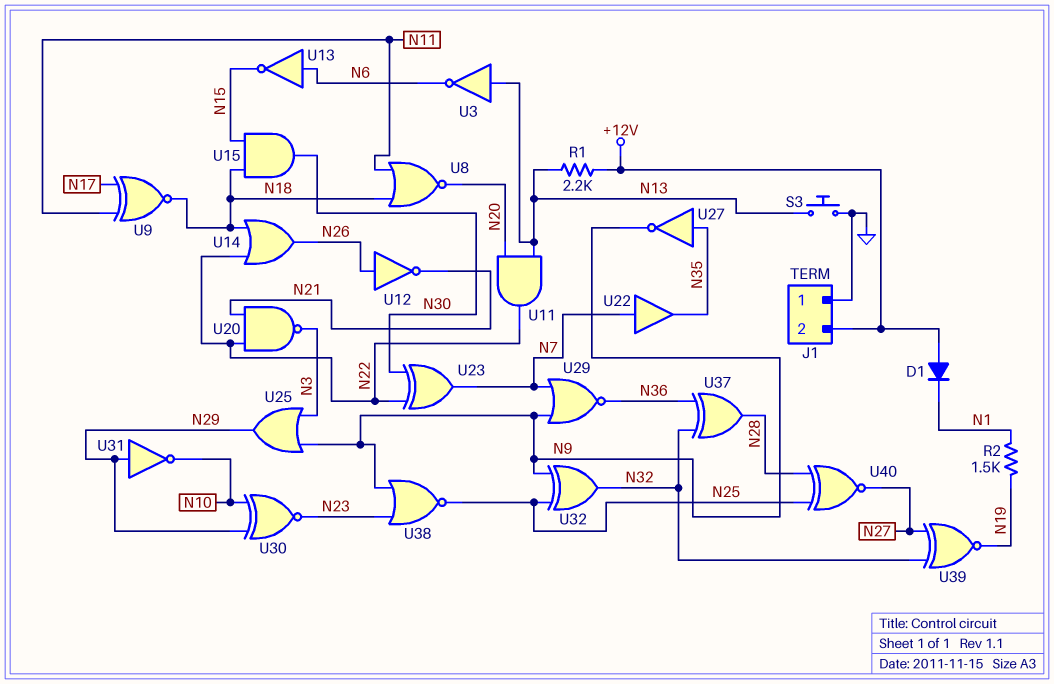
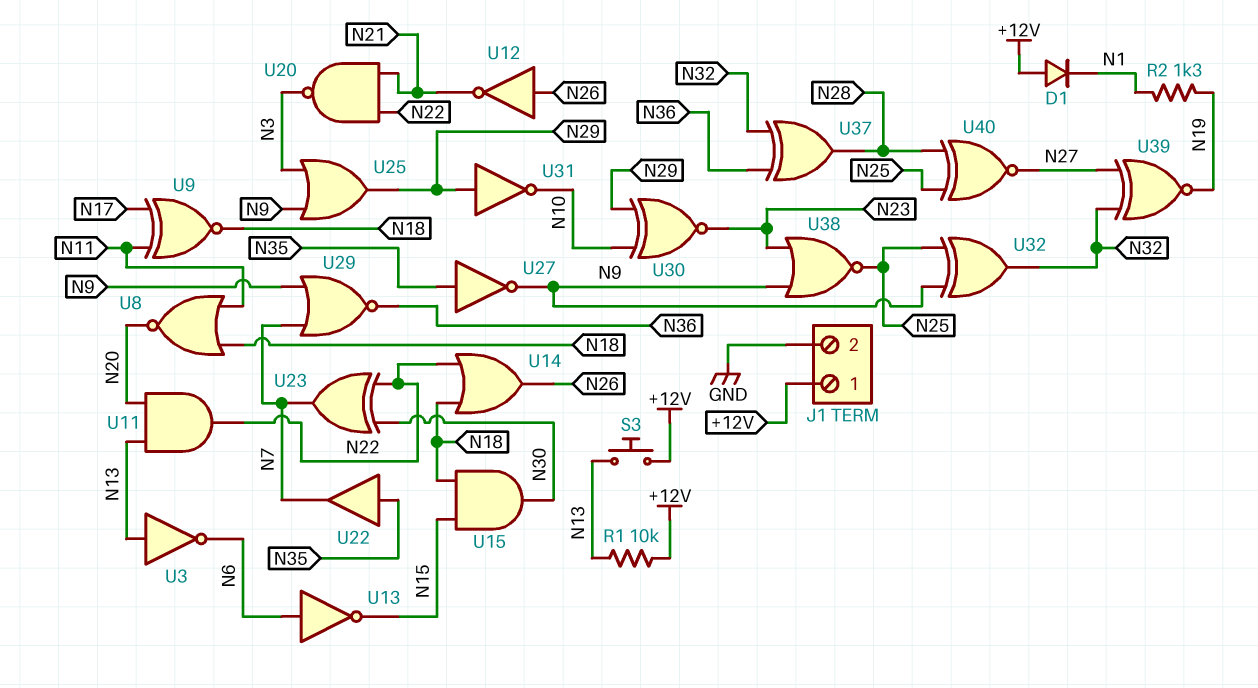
J1 pin 1: GND -> +12V
J1 pin 2: +12V -> GND
R1: 2.2k (+12V, N13) -> 10k (+12V, N13)
R2: 1.5k (N1, N19) -> 1.3k (N1, N19)
S3: button (GND, N13) -> button (+12V, N13)
U22: buffer (in N7, out N35) -> buffer (in N35, out N7)

